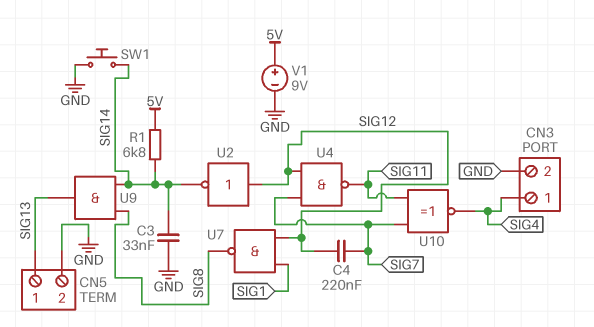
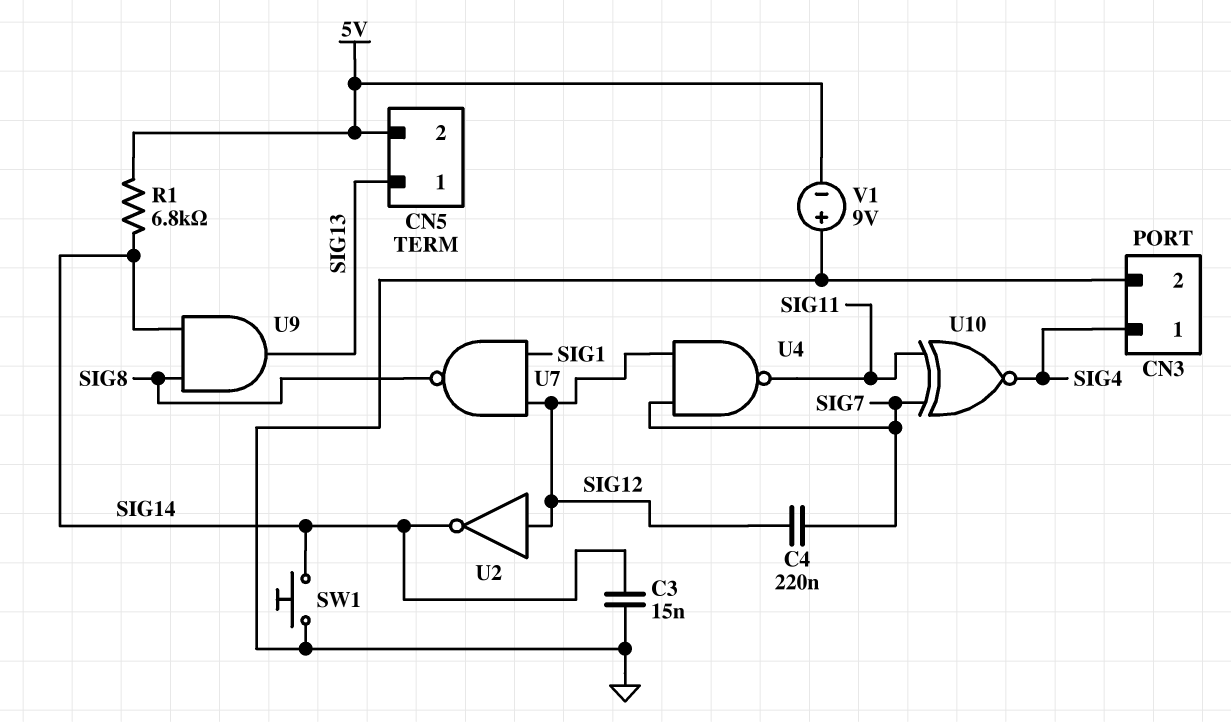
C3: 33nF (GND, SIG14) -> 15nF (GND, SIG14)
CN5 pin 2: GND -> 5V
V1: 9V (plus 5V, minus GND) -> 9V (plus GND, minus 5V)

